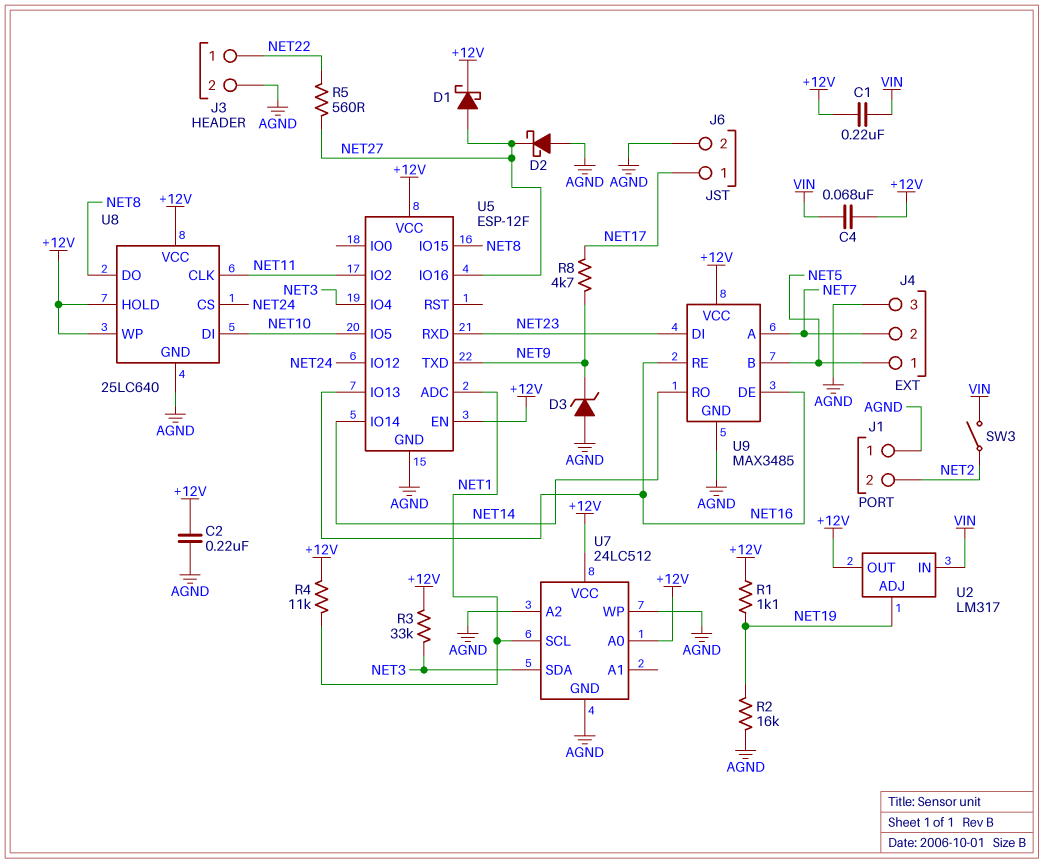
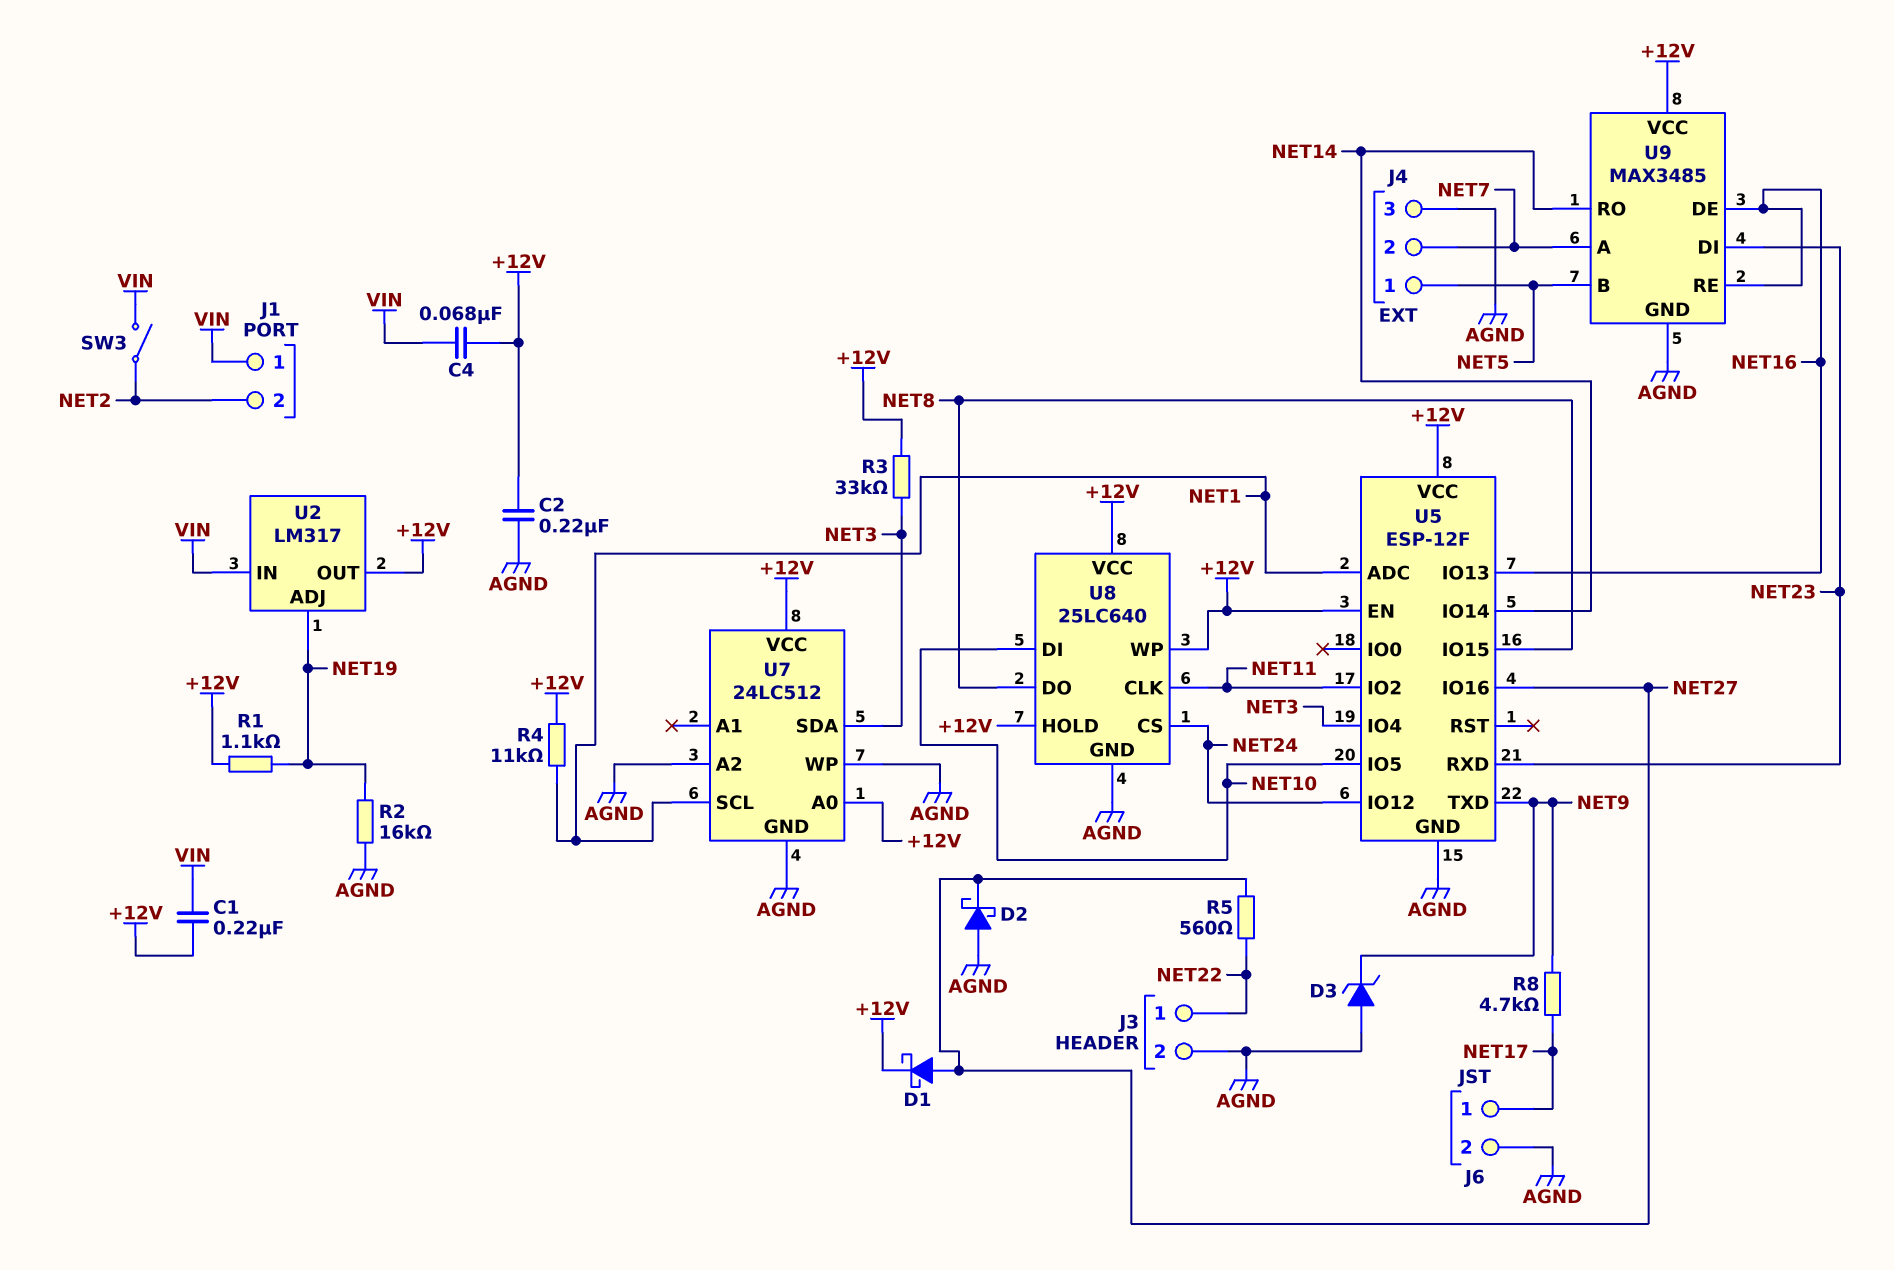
J1 pin 1: AGND -> VIN

